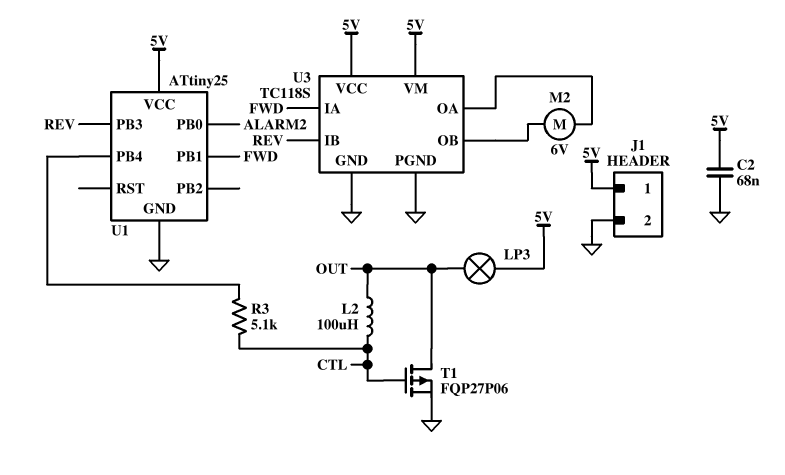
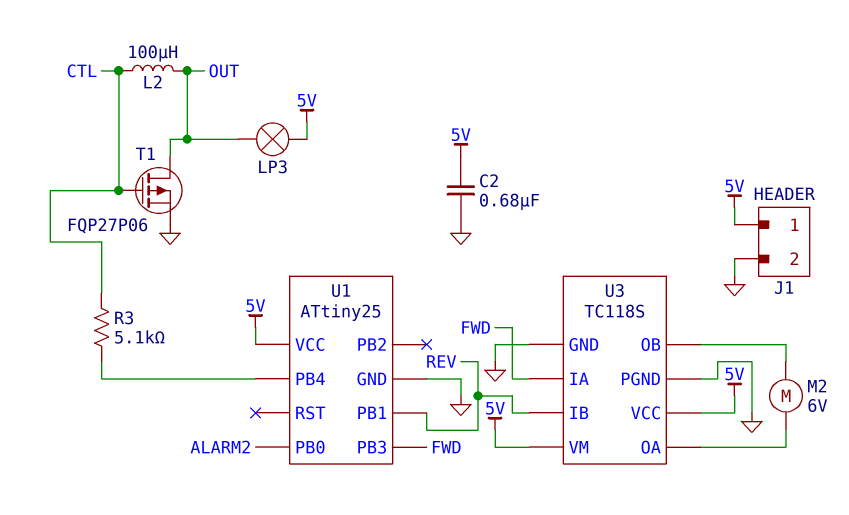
C2: 68nF (5V, GND) -> 680nF (5V, GND)
U1 pin PB1: FWD -> REV
U1 pin PB3: REV -> FWD

